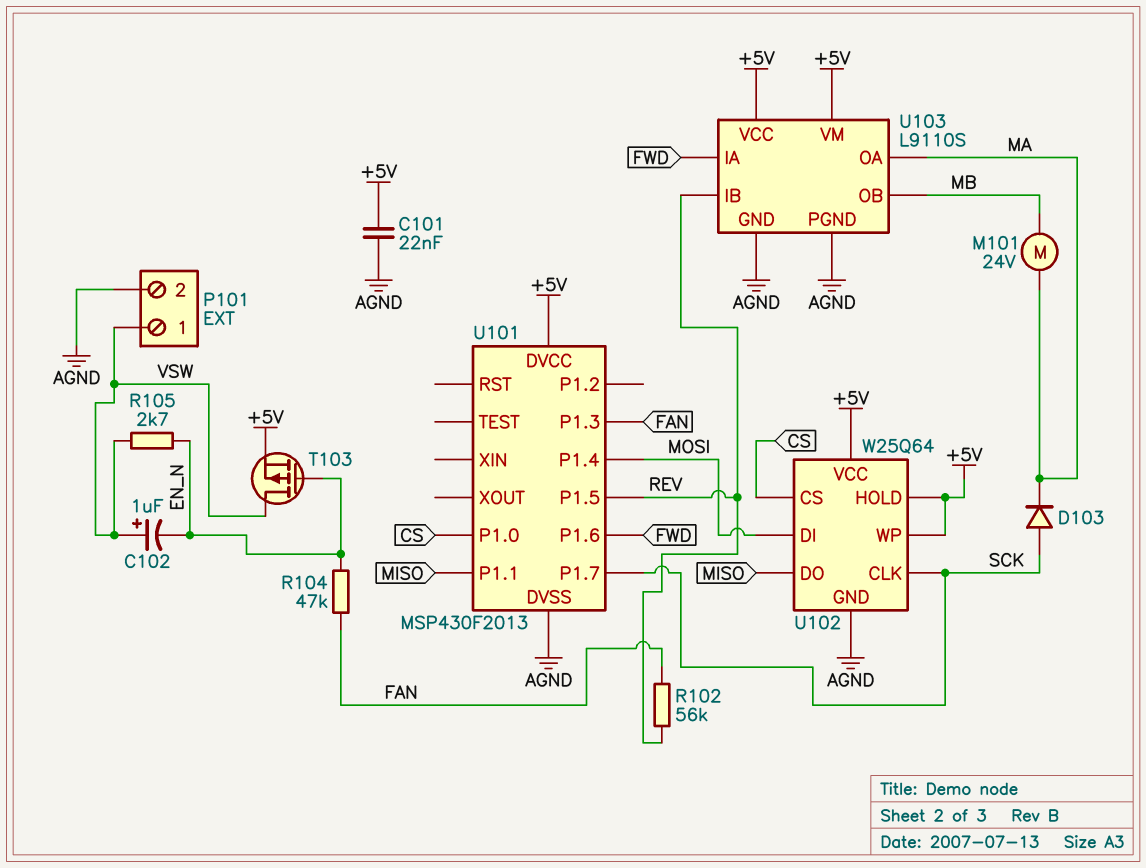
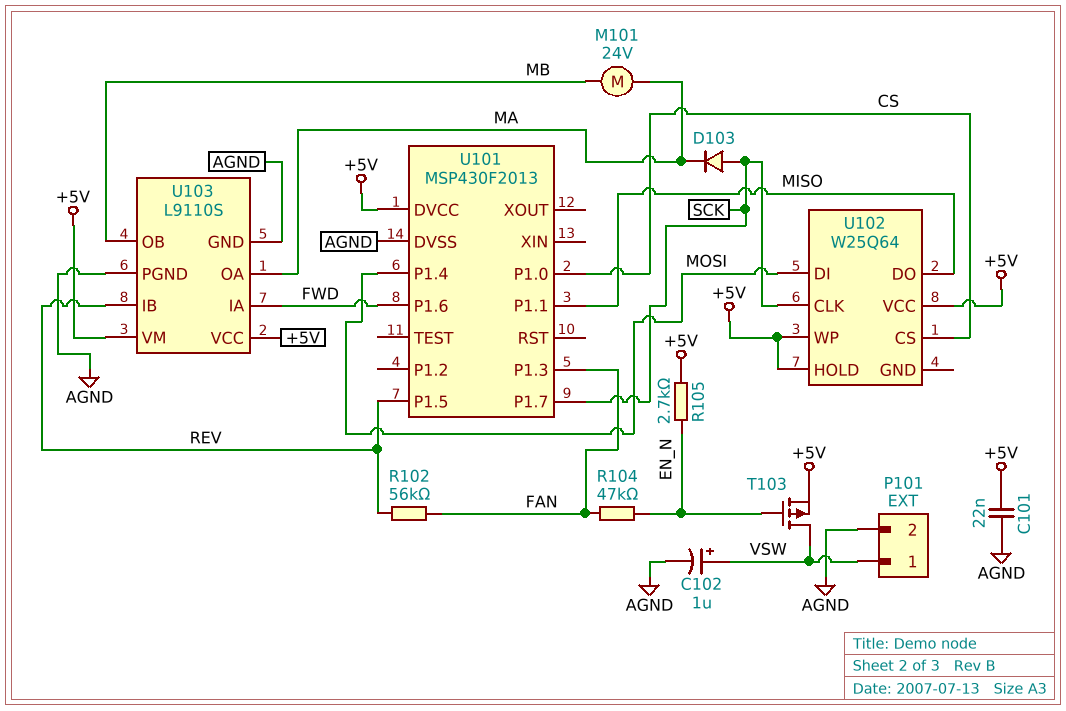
C102: 1uF (plus VSW, minus EN_N) -> 1uF (plus VSW, minus AGND)
R105: 2.7k (EN_N, VSW) -> 2.7k (+5V, EN_N)
U102 pin GND: AGND -> none

